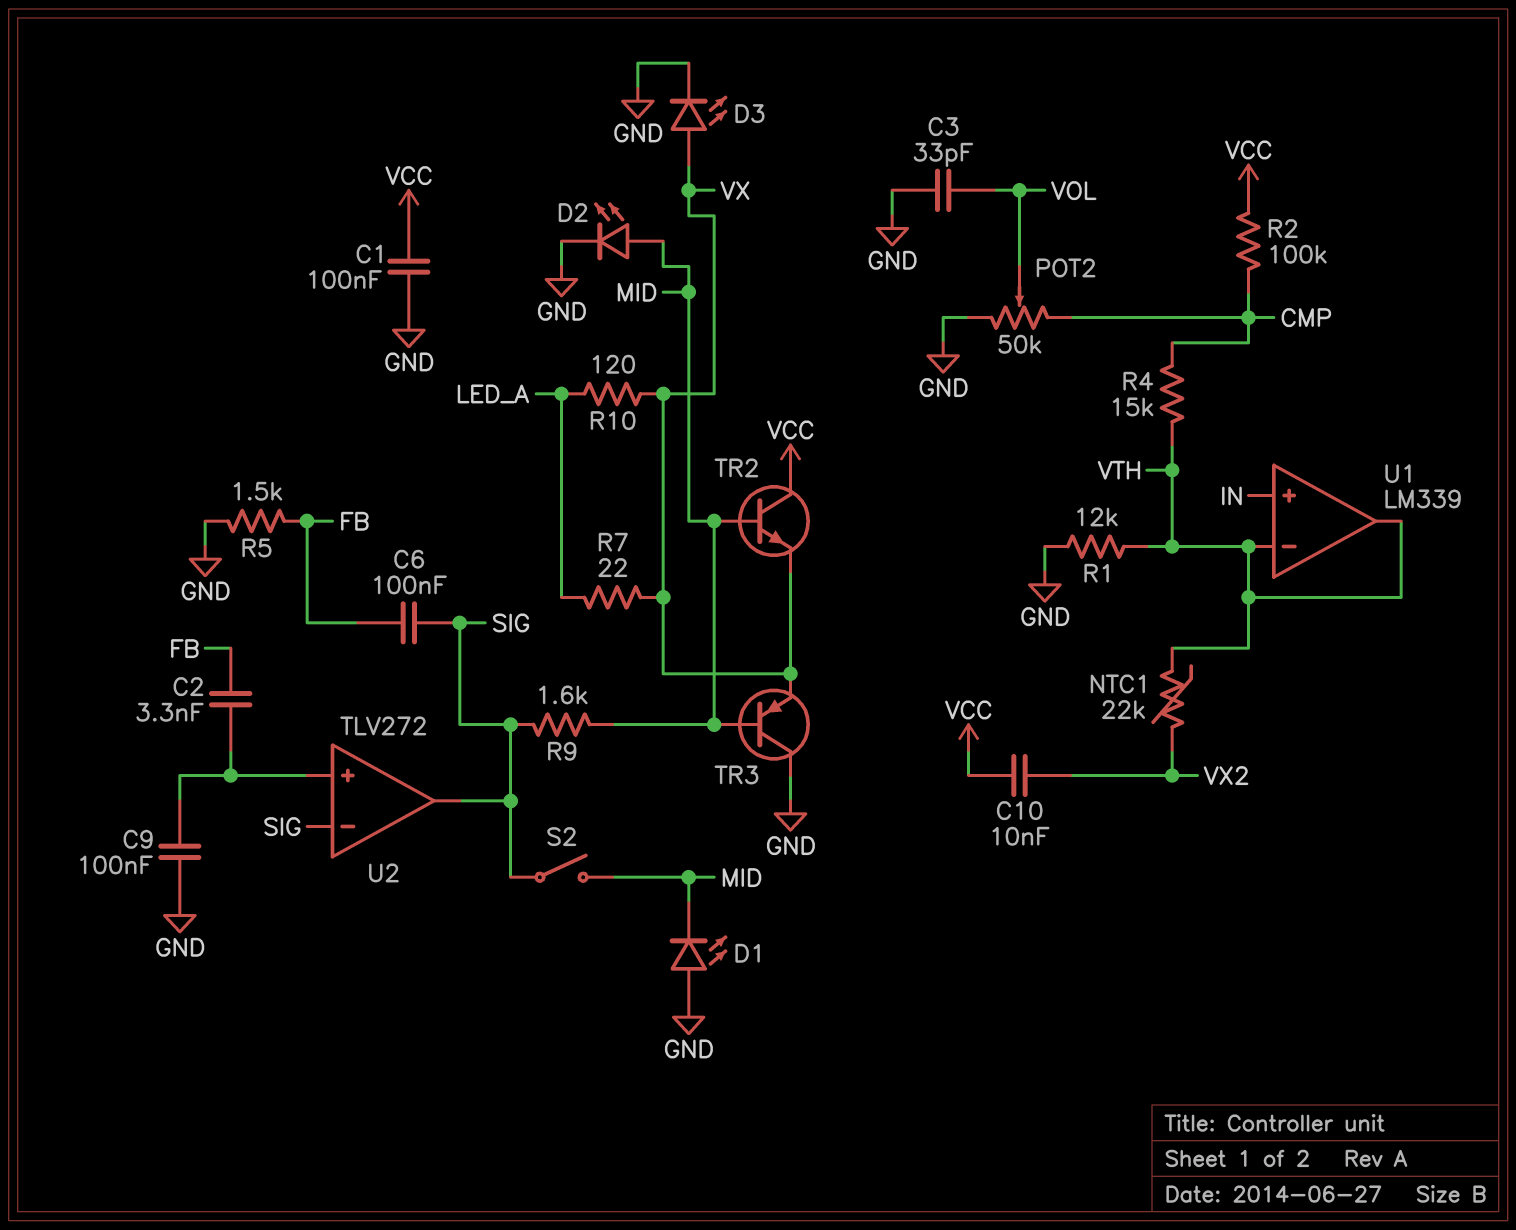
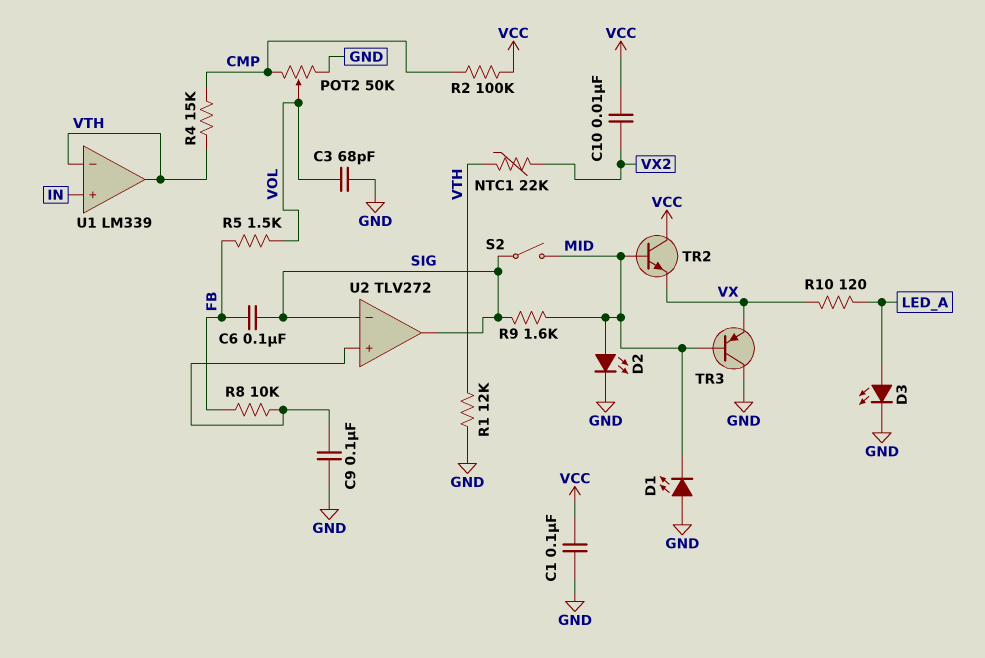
C2: 3.3nF (FB, U2/in+) -> none
C3: 33pF (GND, VOL) -> 68pF (GND, VOL)
D3: LED (A VX, K GND) -> LED (A LED_A, K GND)
R5: 1.5k (FB, GND) -> 1.5k (FB, VOL)
R7: 22 (LED_A, VX) -> none
R8: none -> 10k (FB, U2/in+)

